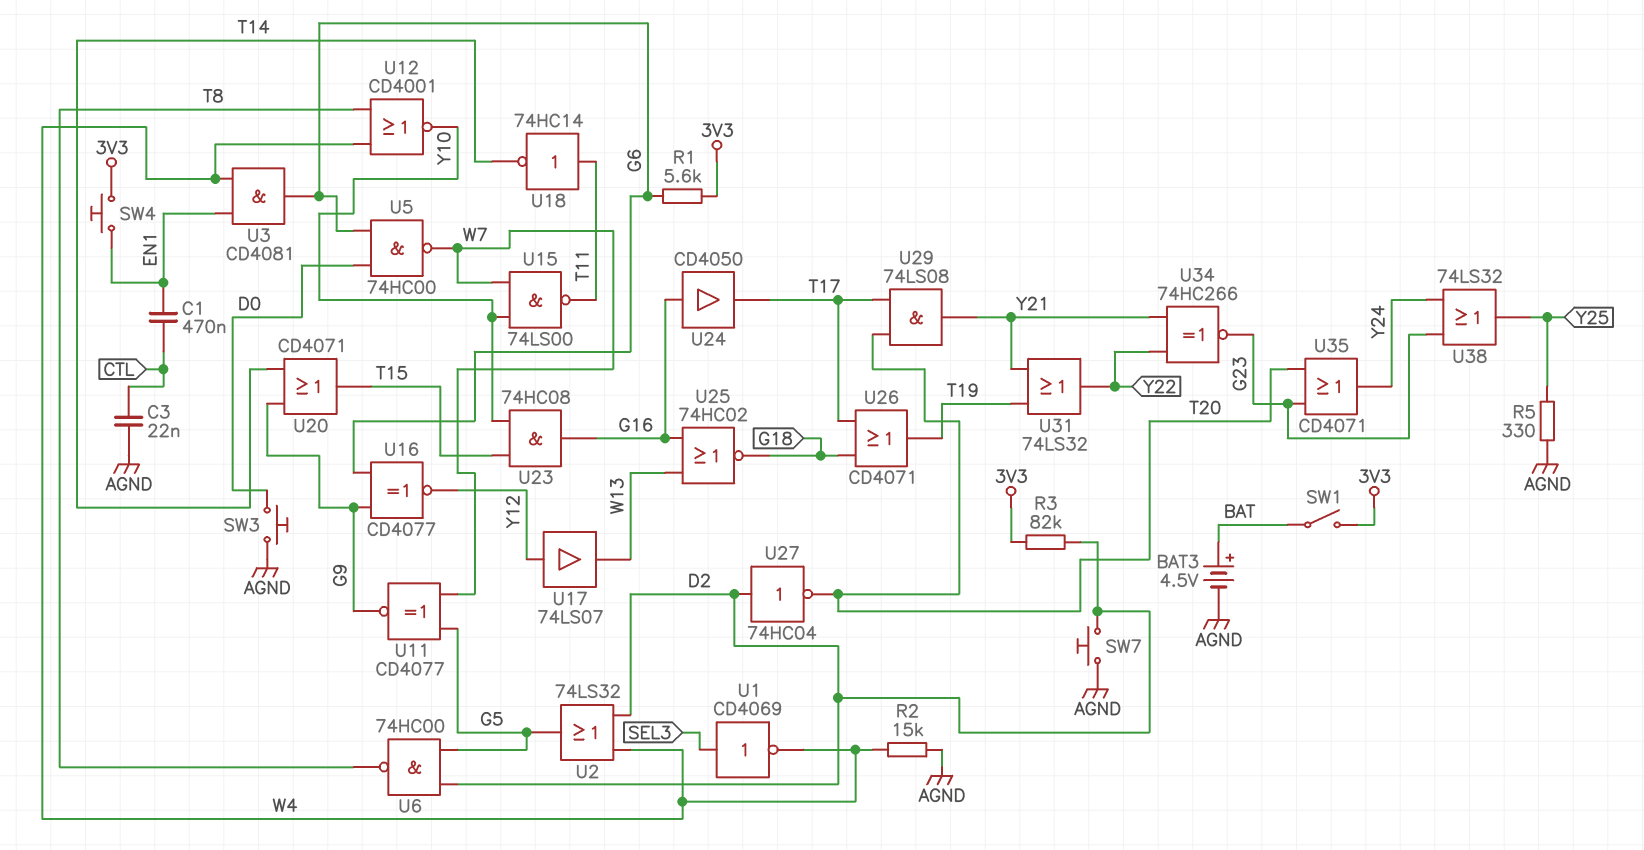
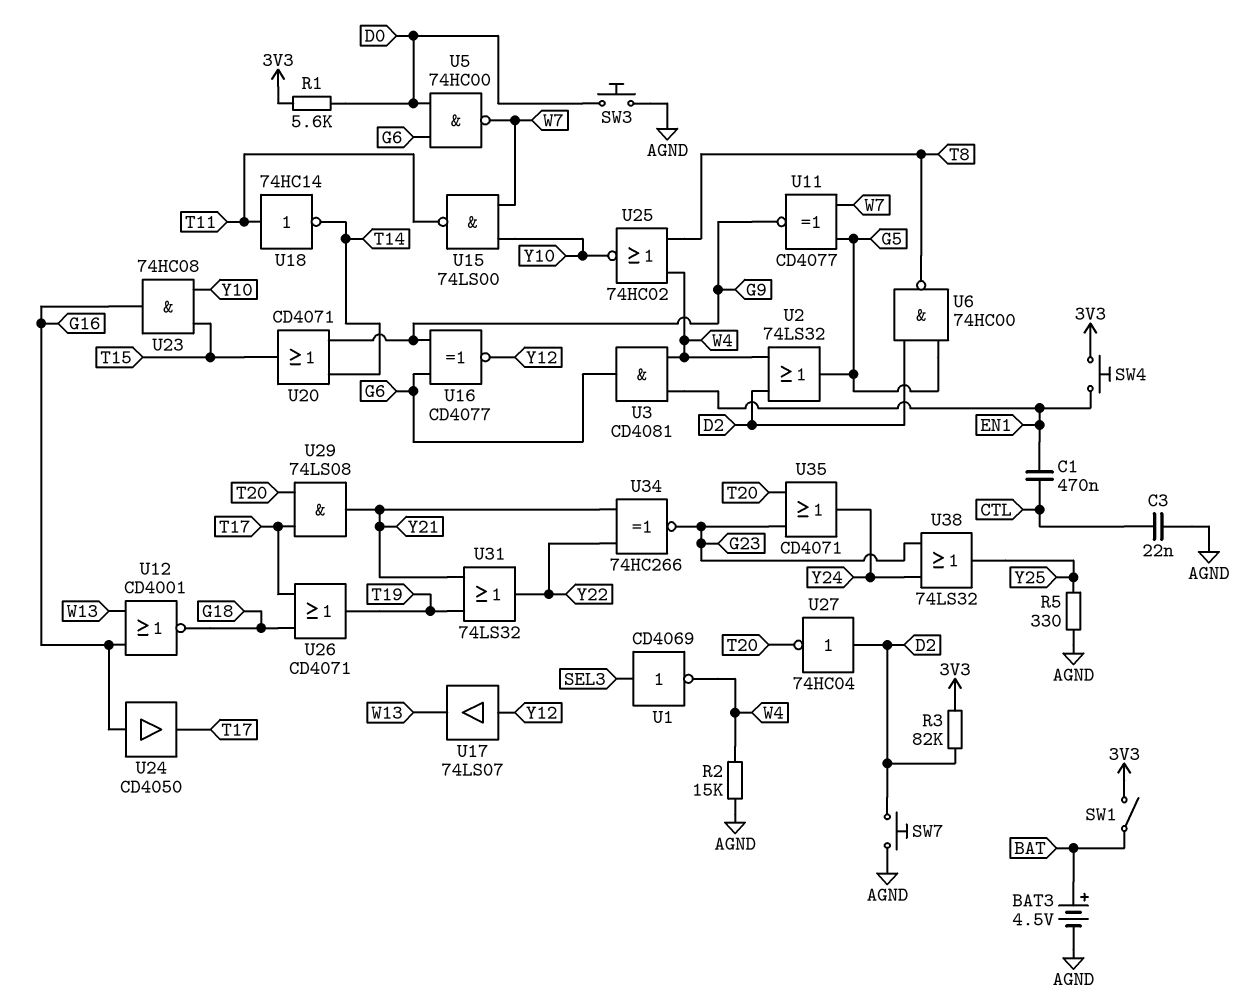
R1: 5.6k (3V3, G6) -> 5.6k (3V3, D0)
U12: NOR CD4001 (in T8, in W4, out Y10) -> NOR CD4001 (in G16, in W13, out G18)
U25: NOR 74HC02 (in G16, in W13, out G18) -> NOR 74HC02 (in T8, in W4, out Y10)

